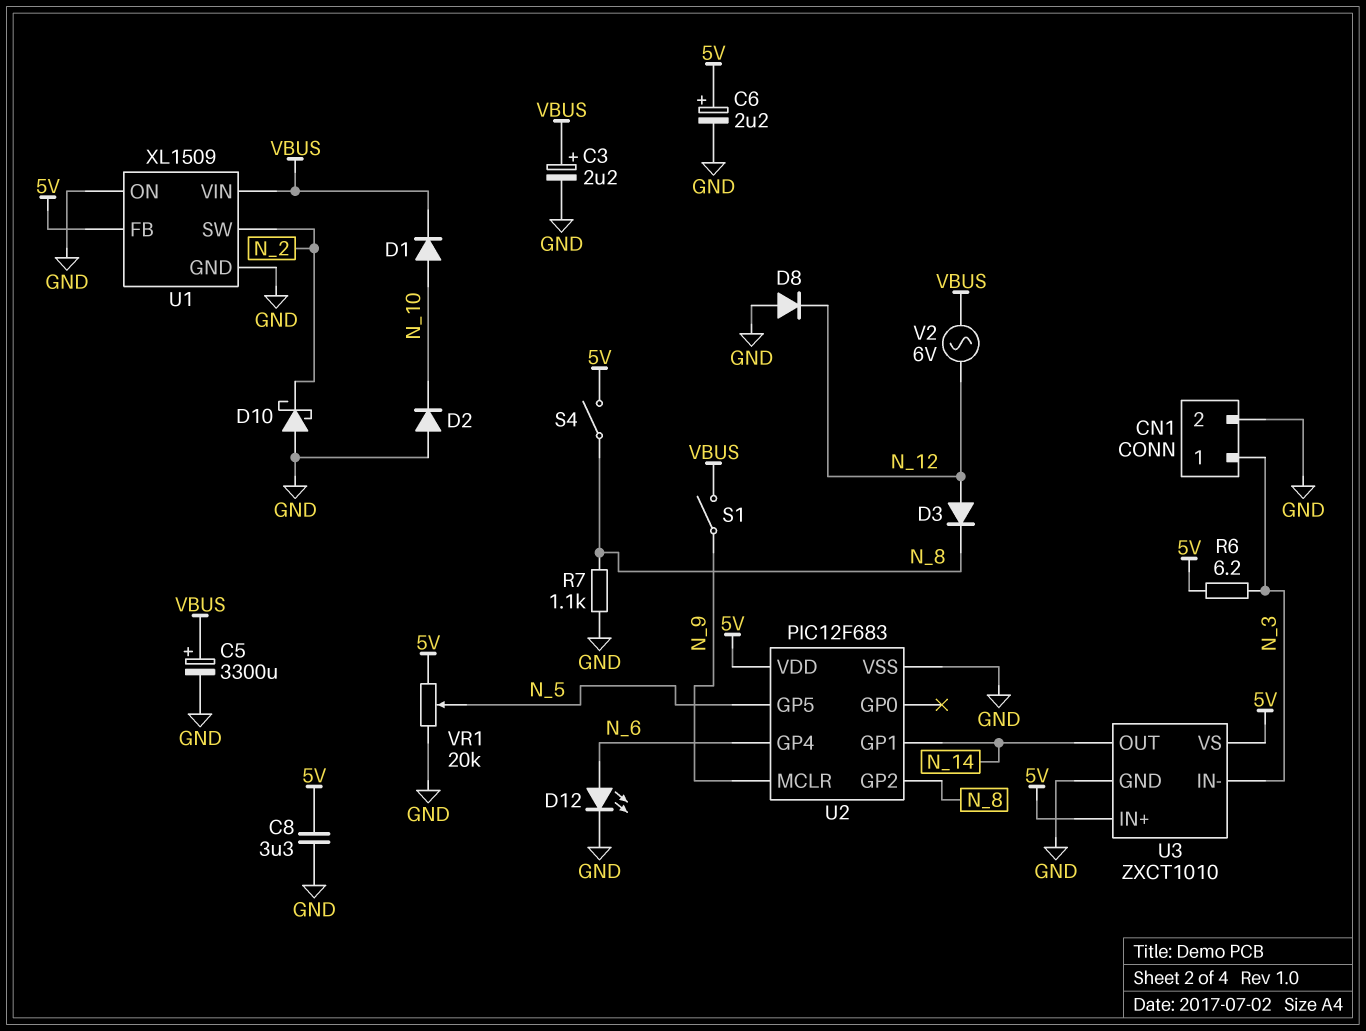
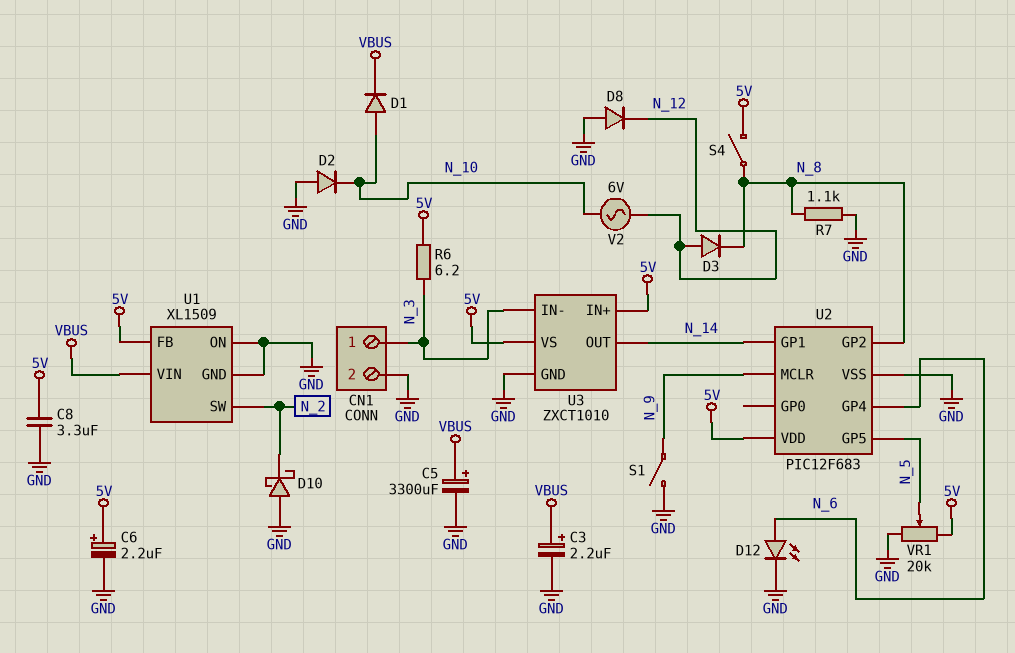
S1: switch (N_9, VBUS) -> switch (GND, N_9)
V2: AC 6V (N_12, VBUS) -> AC 6V (N_10, N_12)

